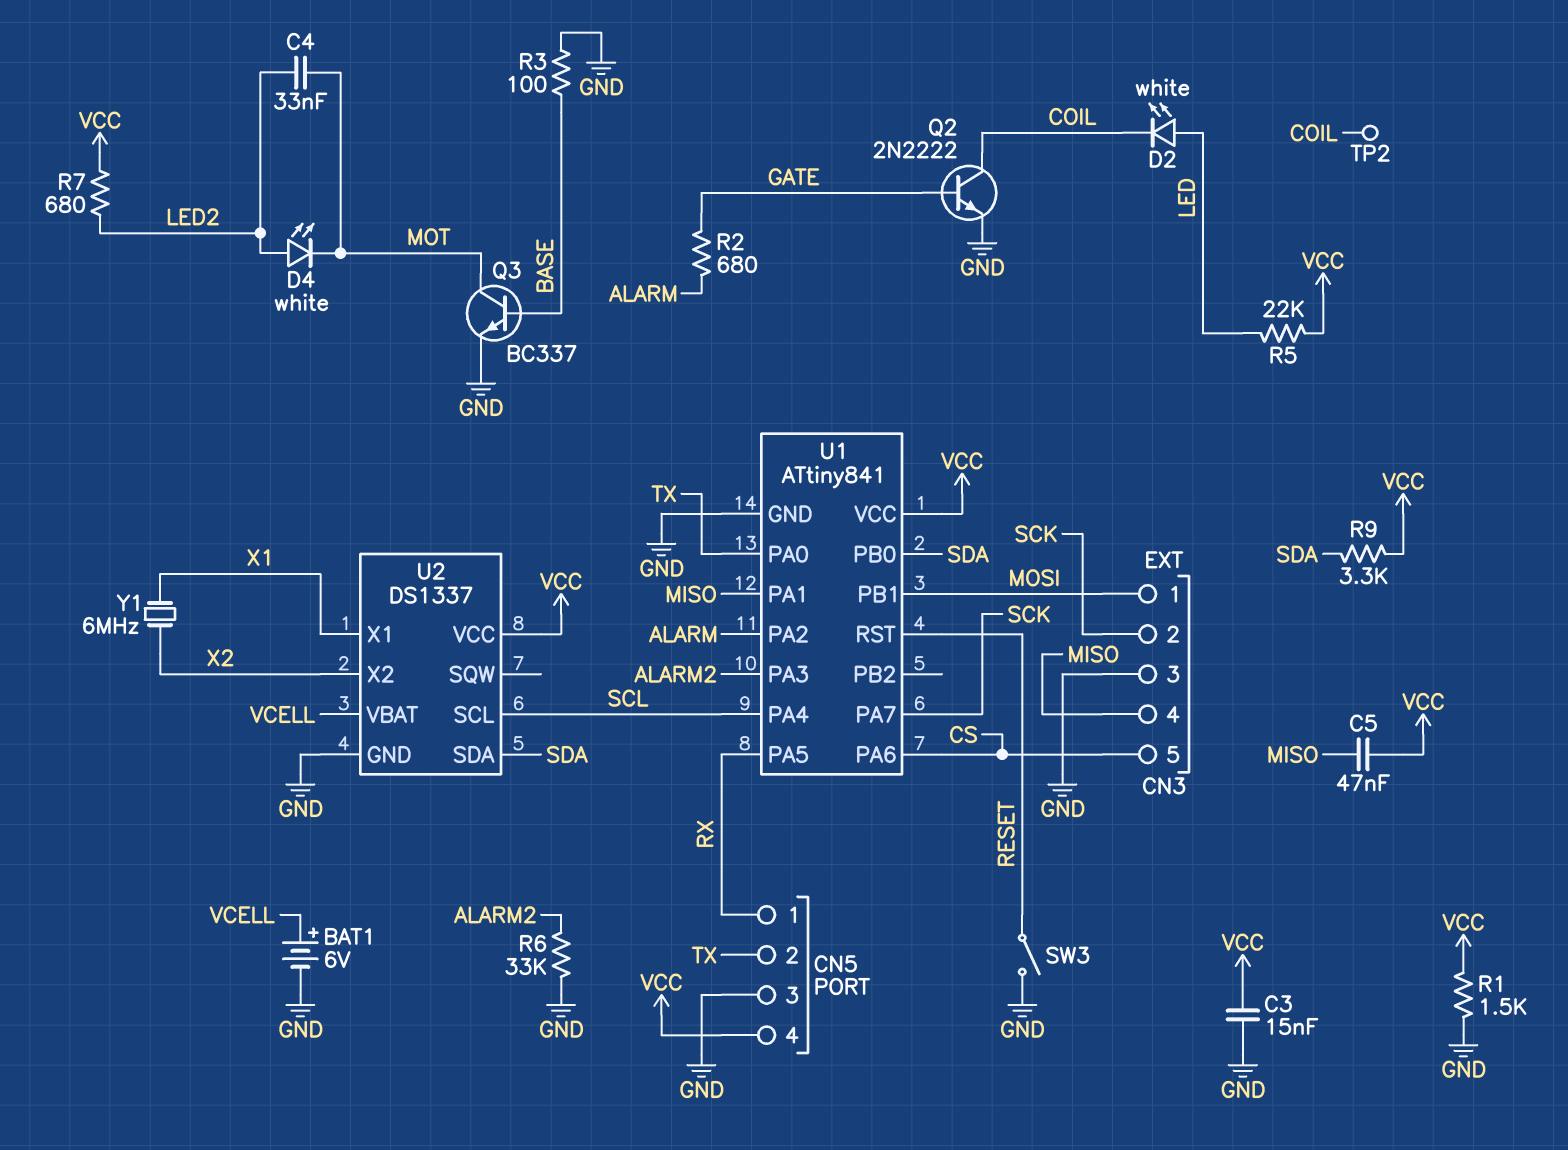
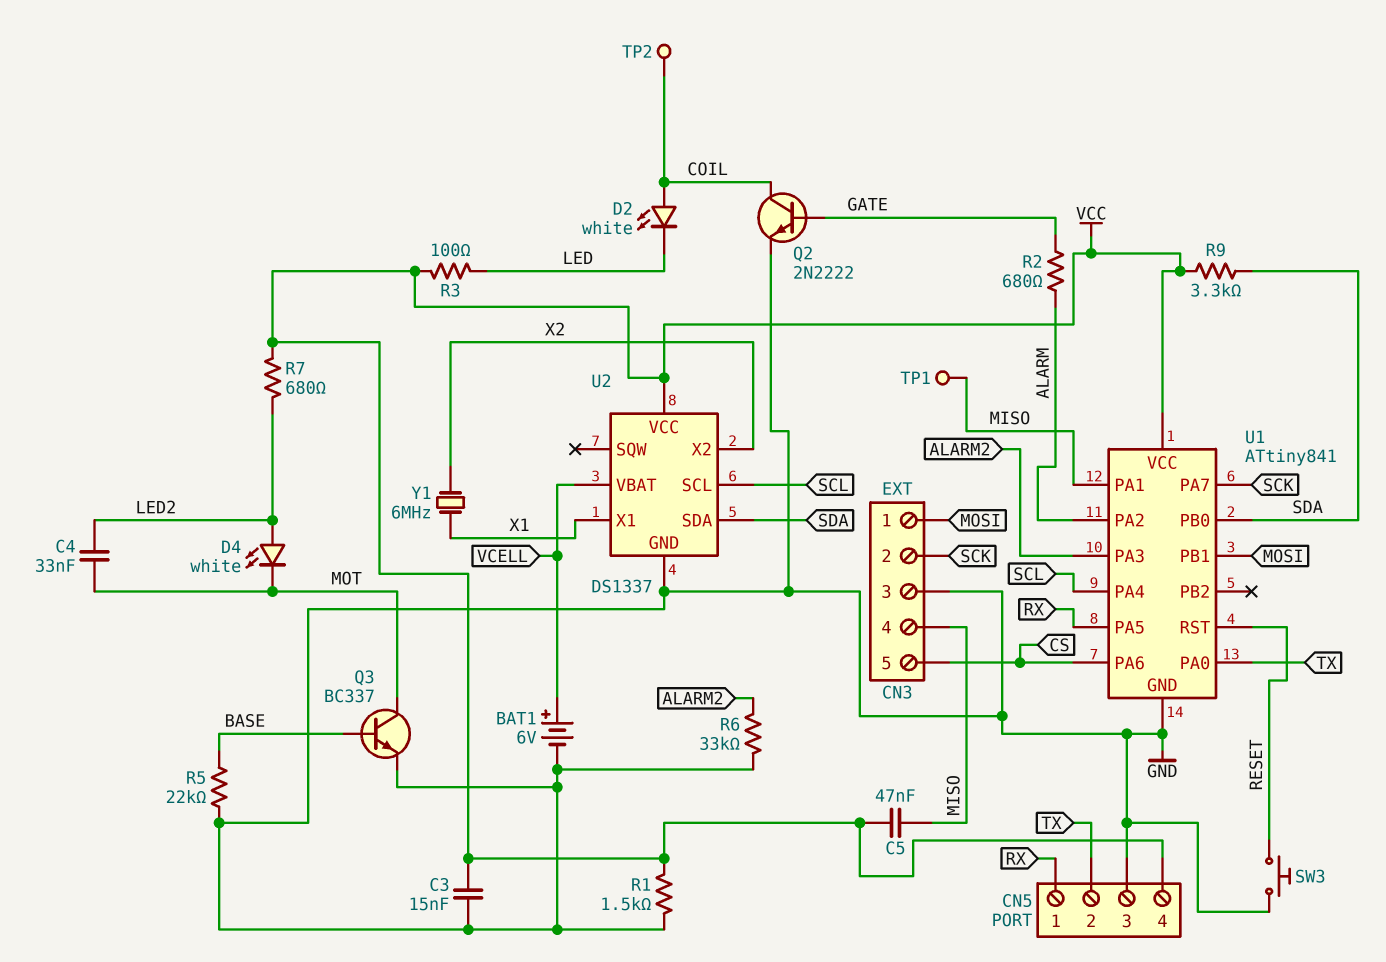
D2: LED white (A LED, K COIL) -> LED white (A COIL, K LED)
R3: 100 (BASE, GND) -> 100 (LED, VCC)
R5: 22k (LED, VCC) -> 22k (BASE, GND)
SW3: switch (GND, RESET) -> button (GND, RESET)
TP1: none -> test point (MISO)

